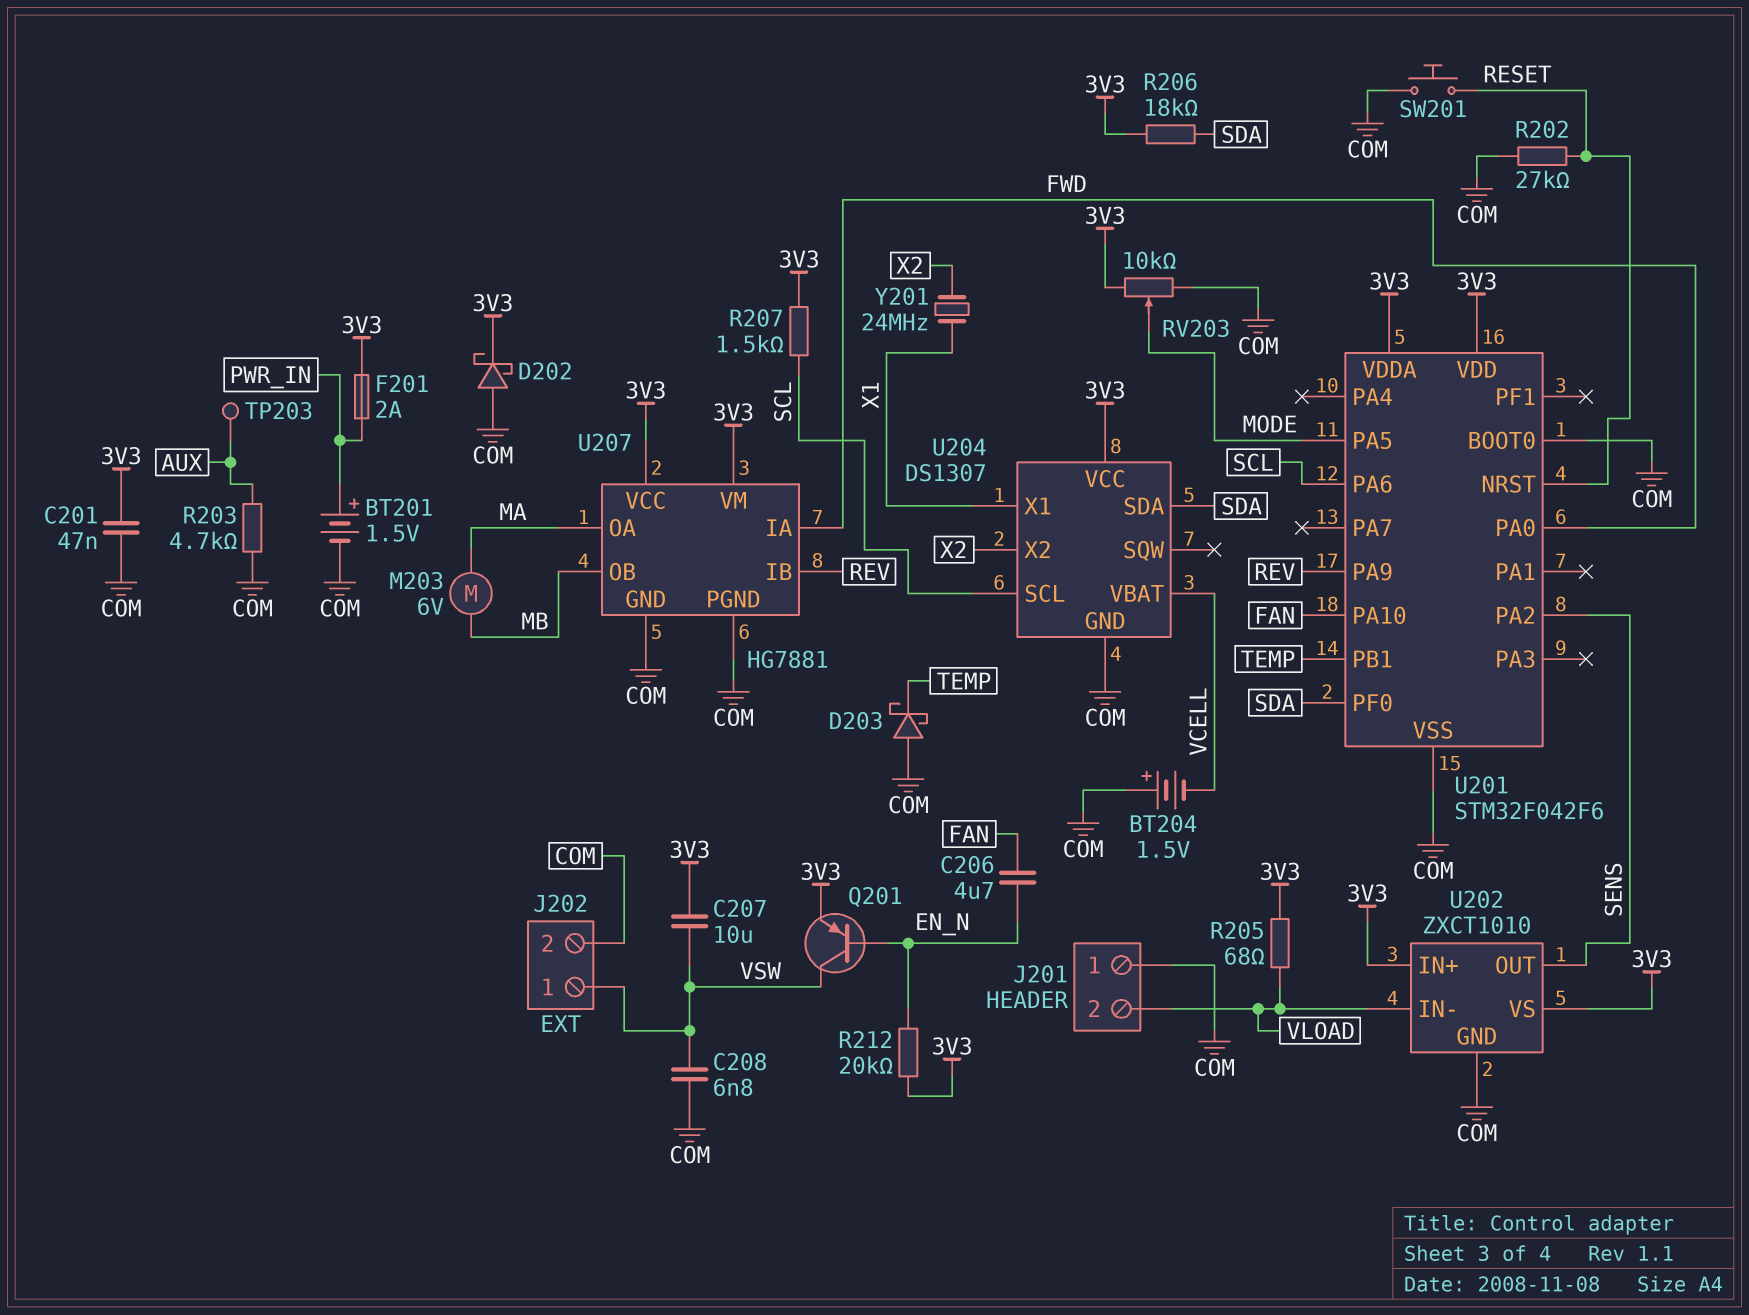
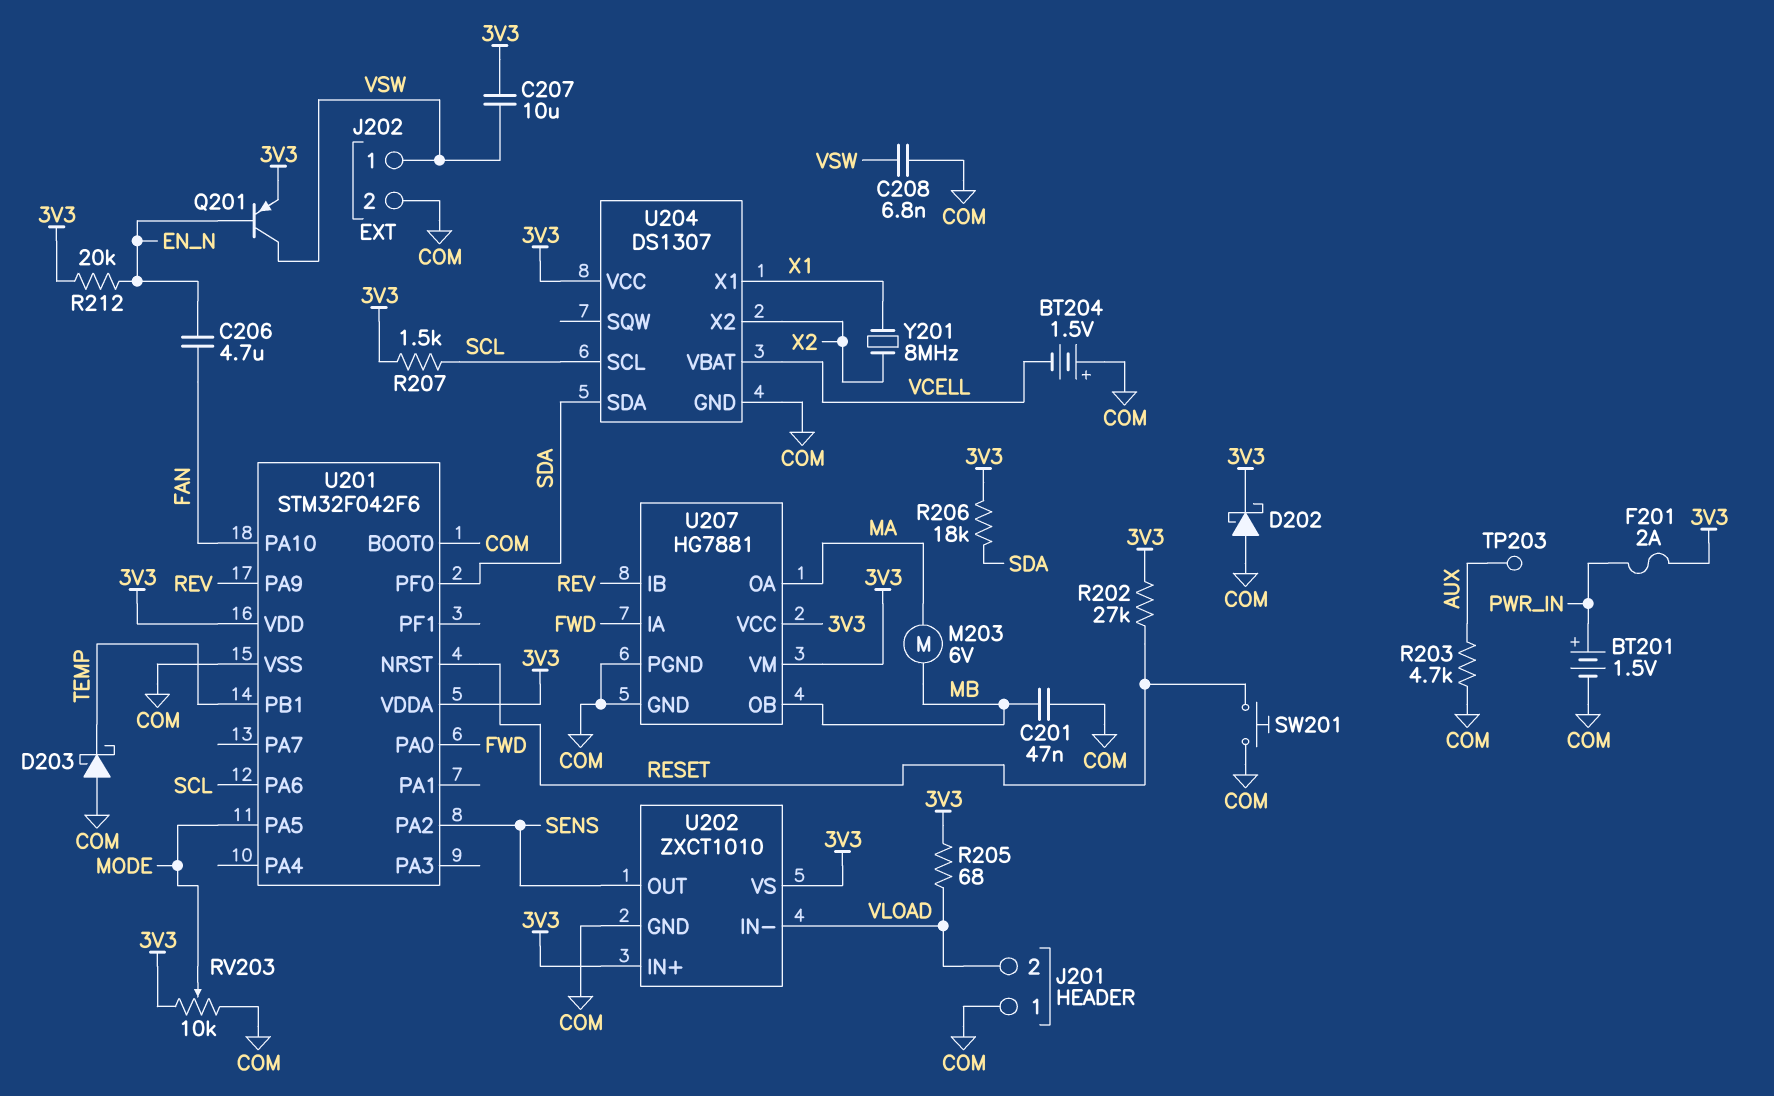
C201: 47nF (3V3, COM) -> 47nF (COM, MB)
R202: 27k (COM, RESET) -> 27k (3V3, RESET)
Y201: 24MHz (X1, X2) -> 8MHz (X1, X2)

